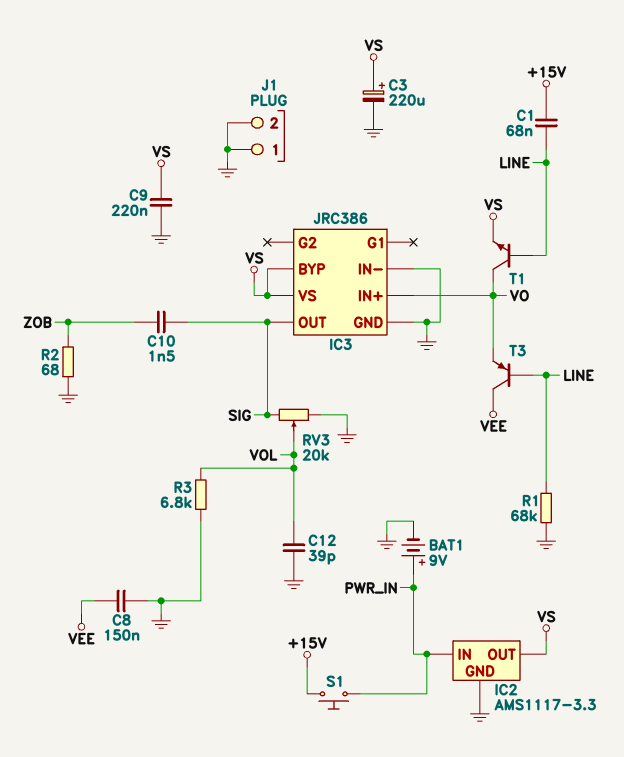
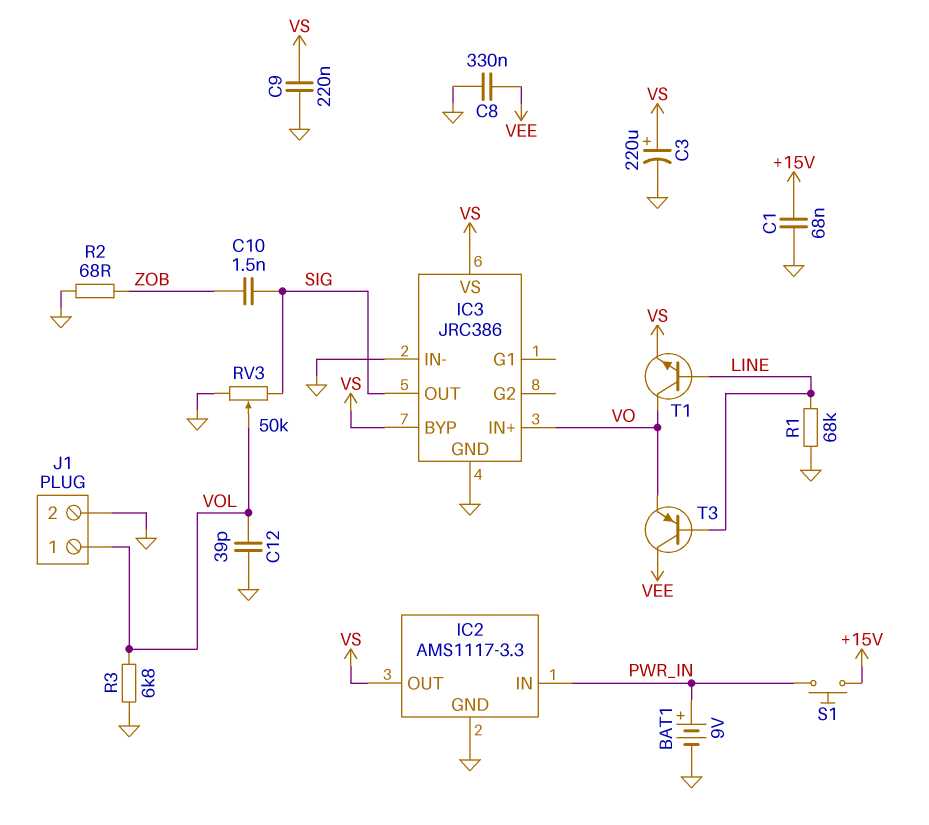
C1: 68nF (+15V, LINE) -> 68nF (+15V, GND)
C8: 150nF (GND, VEE) -> 330nF (GND, VEE)
J1 pin 1: GND -> VOL
RV3: 20k (GND, SIG, wiper VOL) -> 50k (GND, SIG, wiper VOL)

